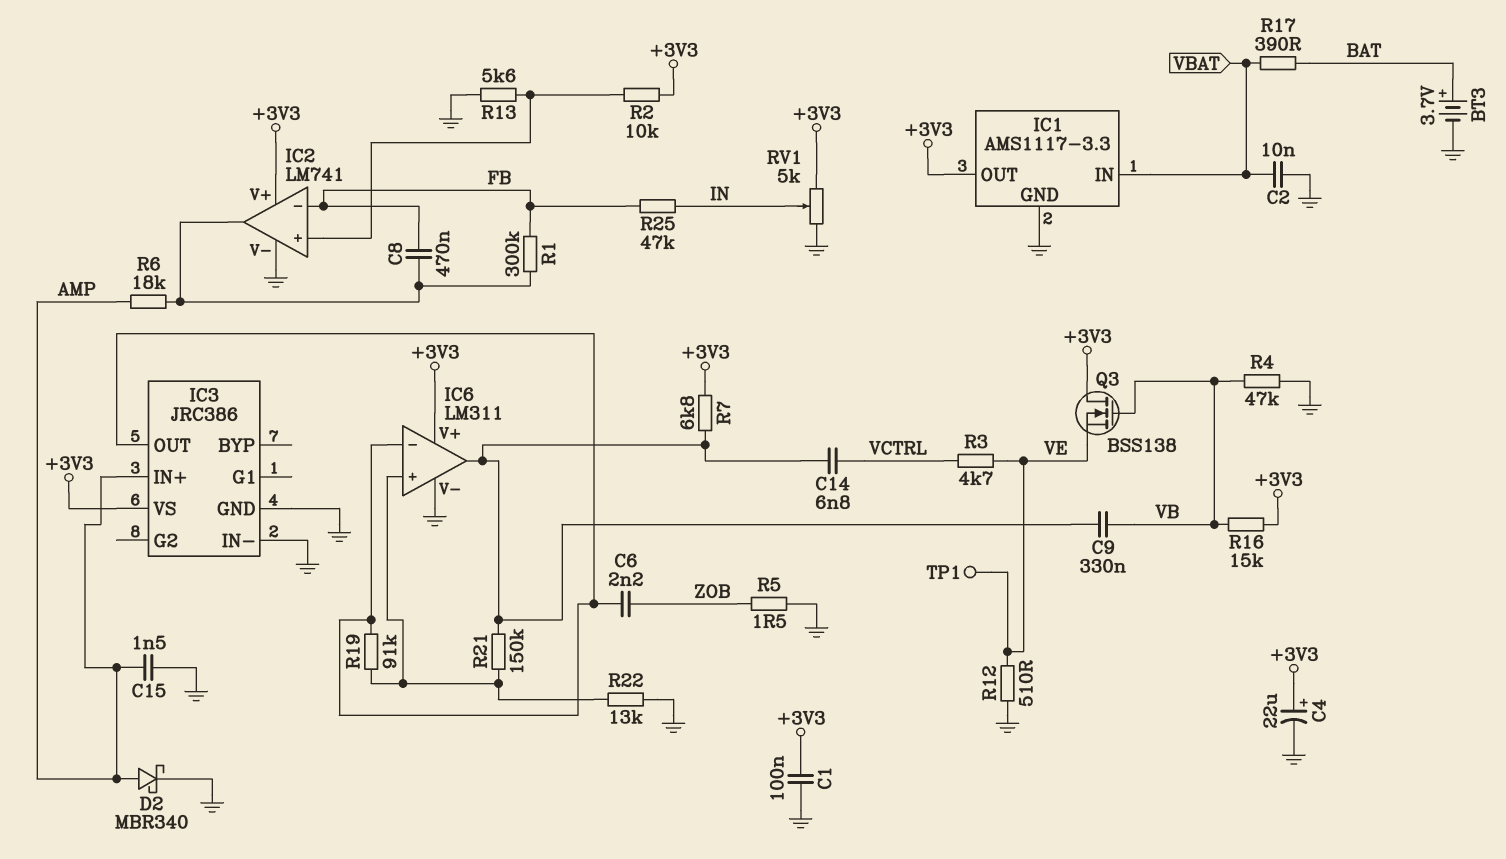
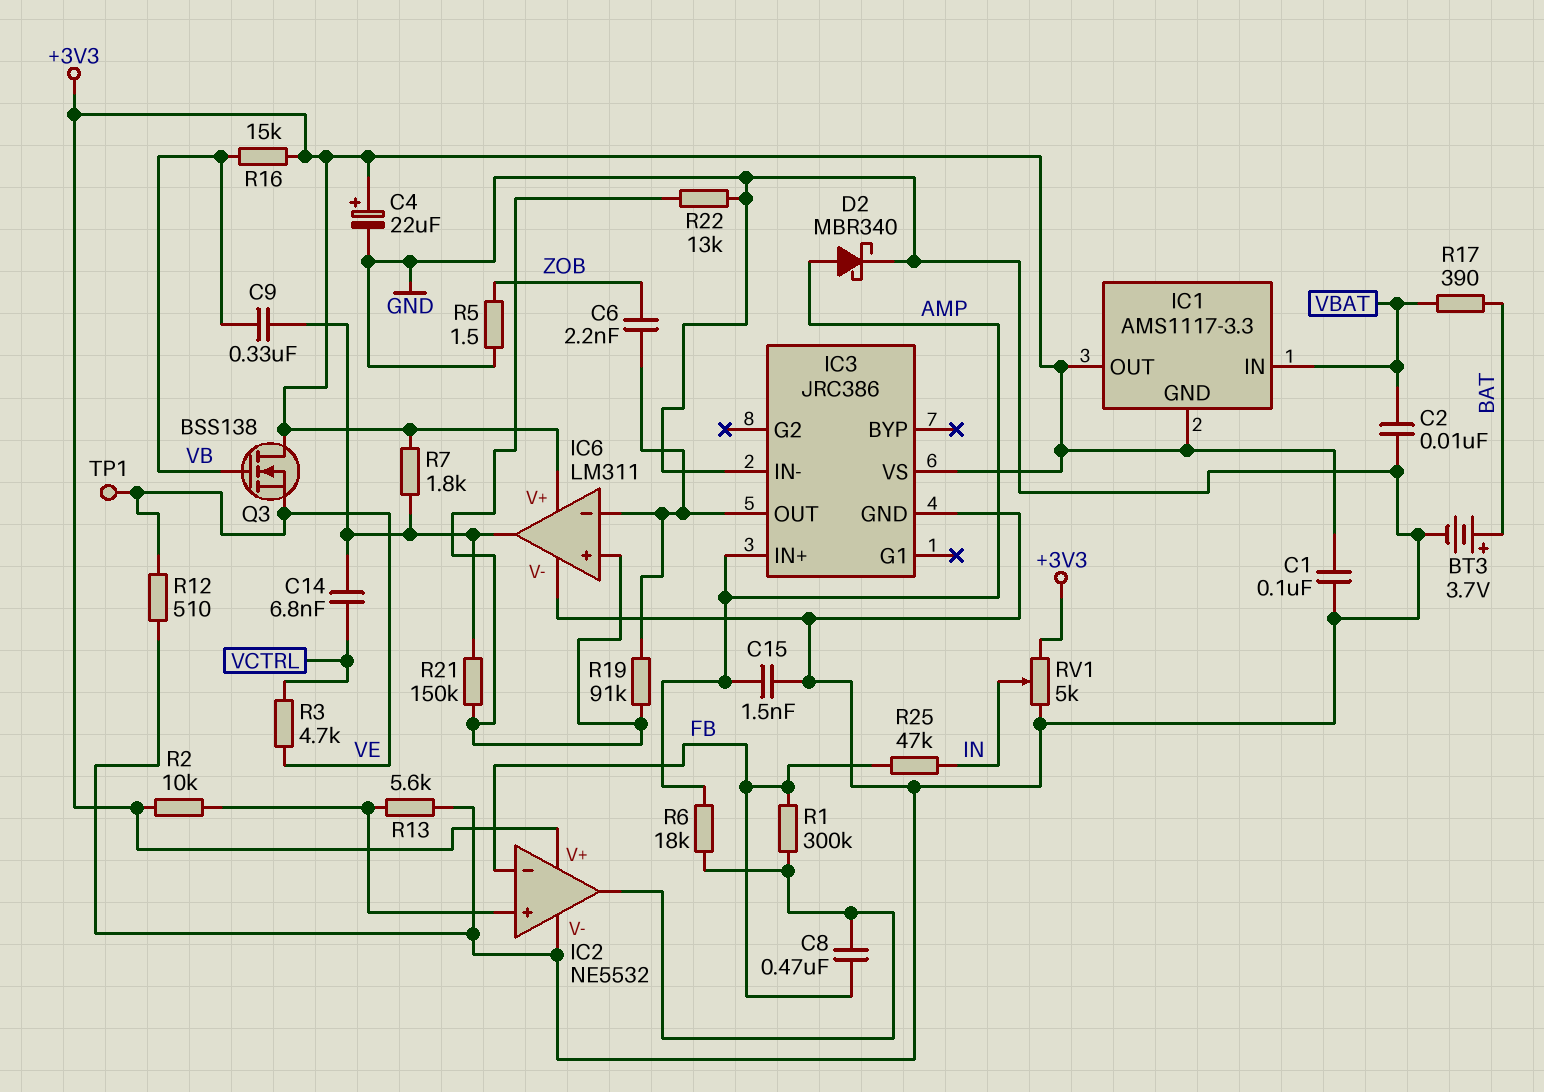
IC1 pin GND: GND -> +3V3
IC2: LM741 -> NE5532
R4: 47k (GND, VB) -> none
R7: 6.8k (+3V3, IC6/out) -> 1.8k (+3V3, IC6/out)

